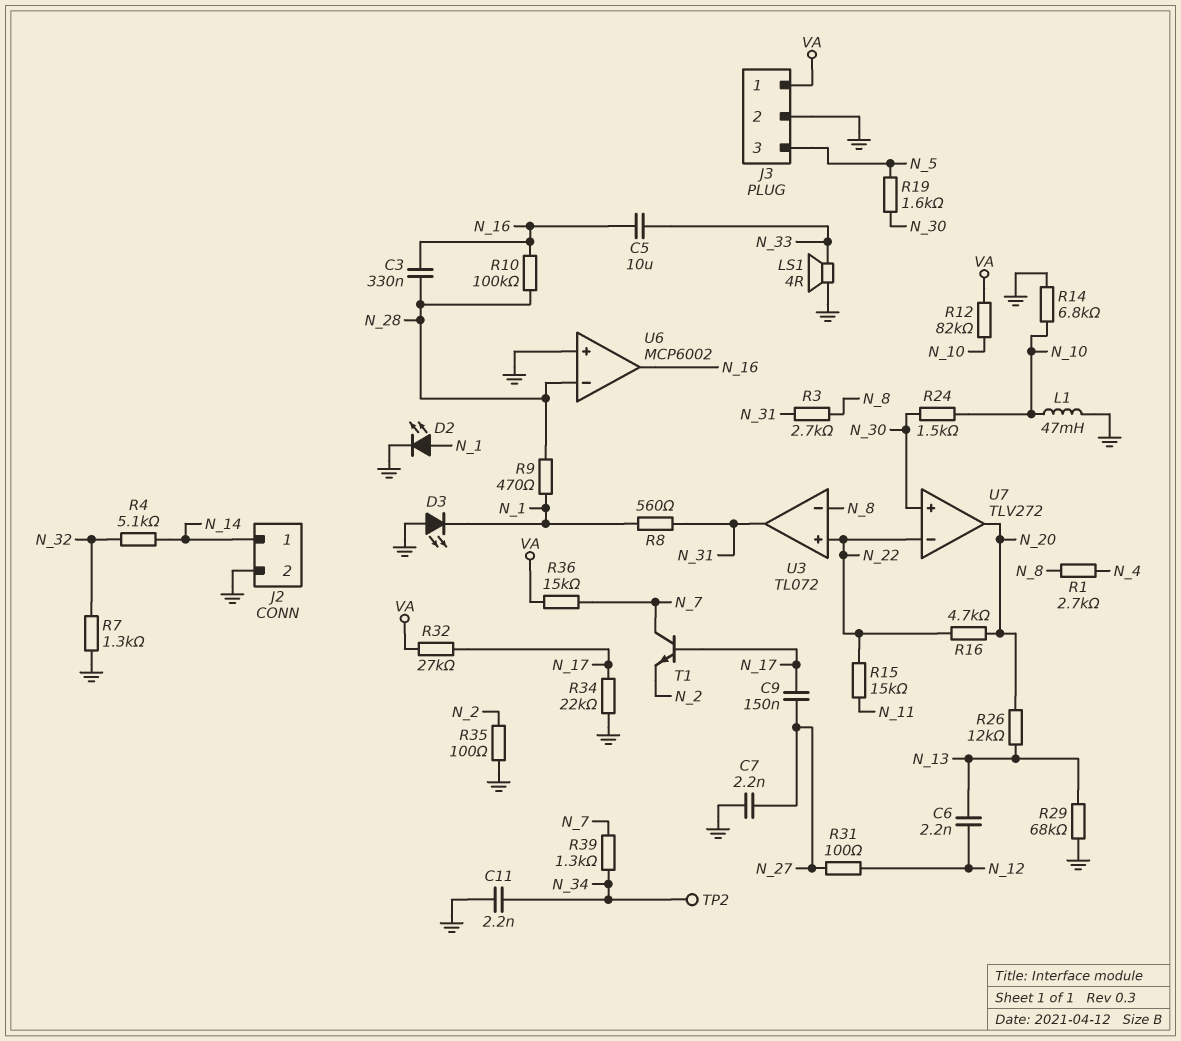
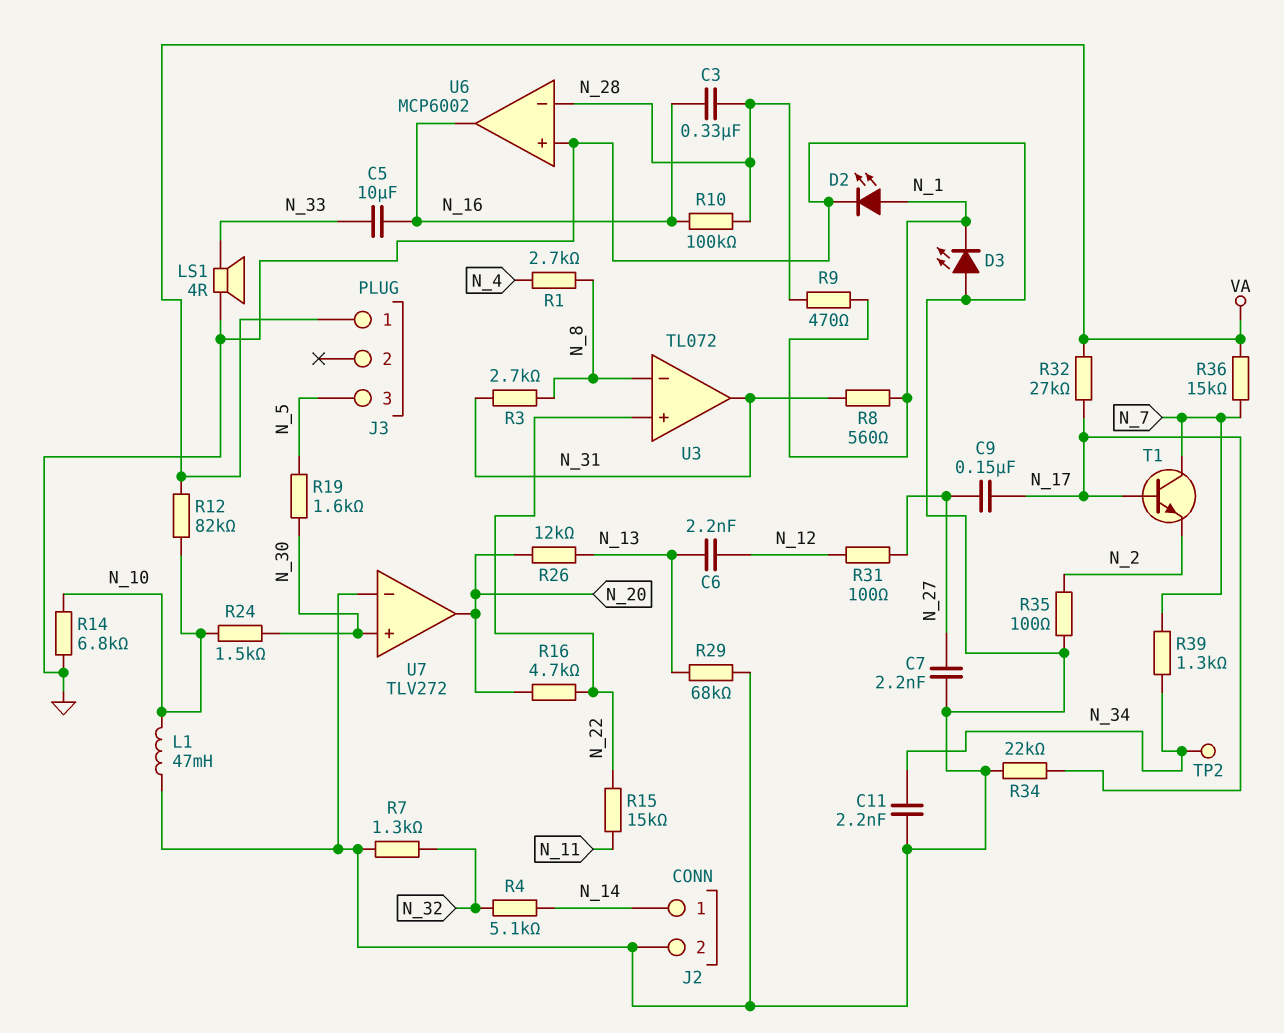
J3 pin 2: GND -> none
U7 pin in-: N_22 -> GND

